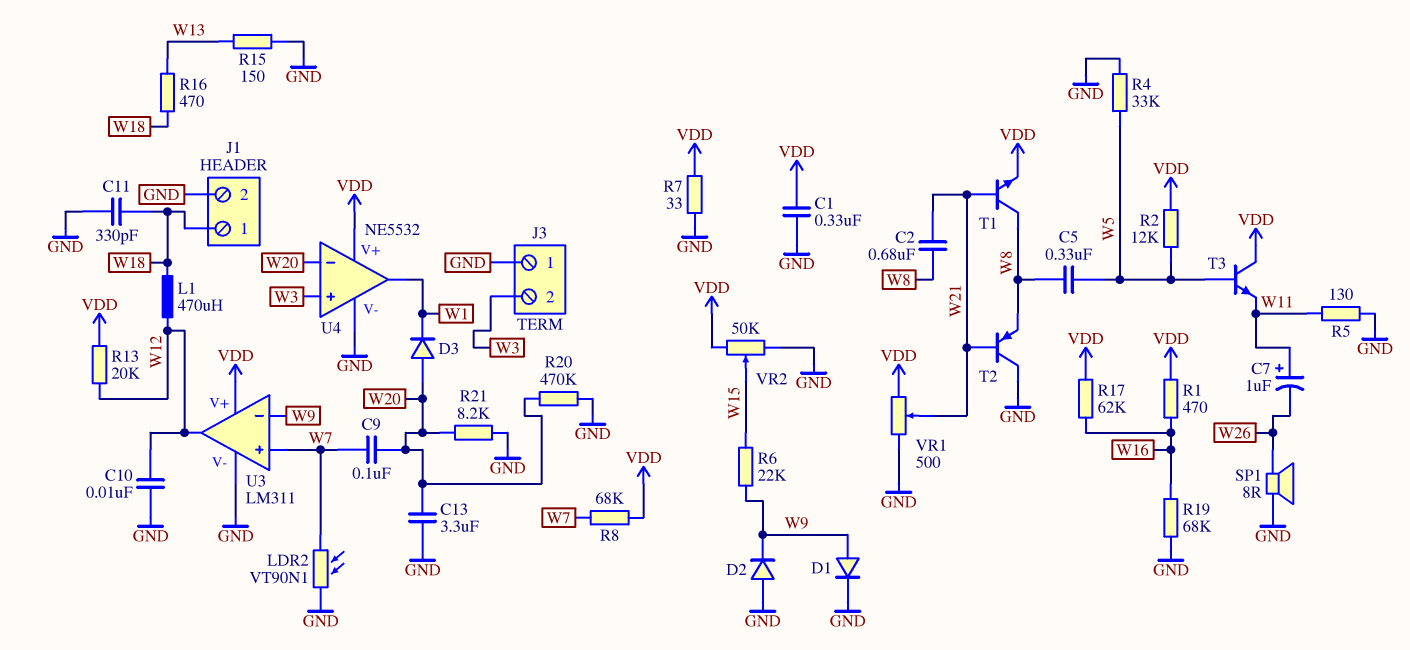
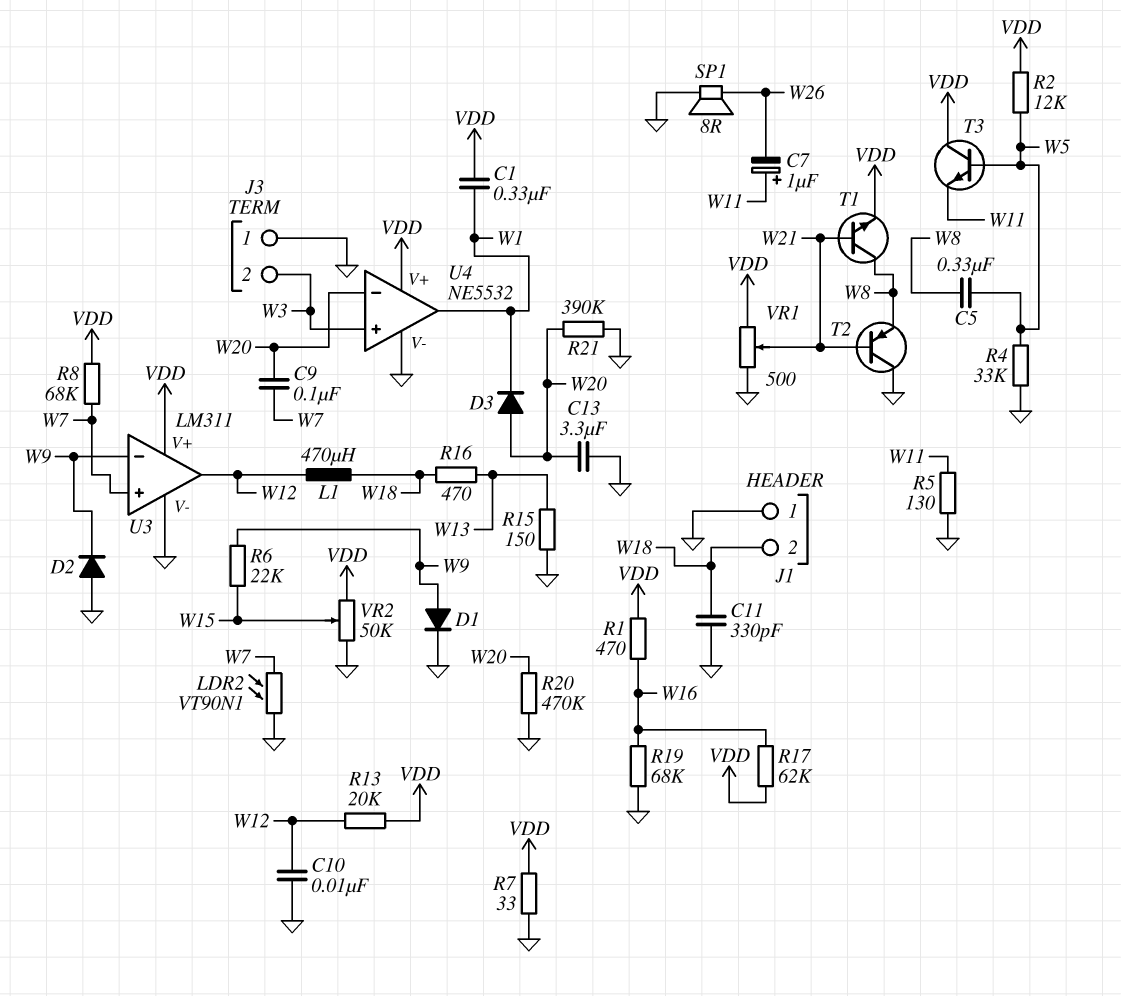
C1: 330nF (GND, VDD) -> 330nF (VDD, W1)
C2: 680nF (W8, W21) -> none
J1 pin 1: W18 -> GND
J1 pin 2: GND -> W18
R21: 8.2k (GND, W20) -> 390k (GND, W20)

